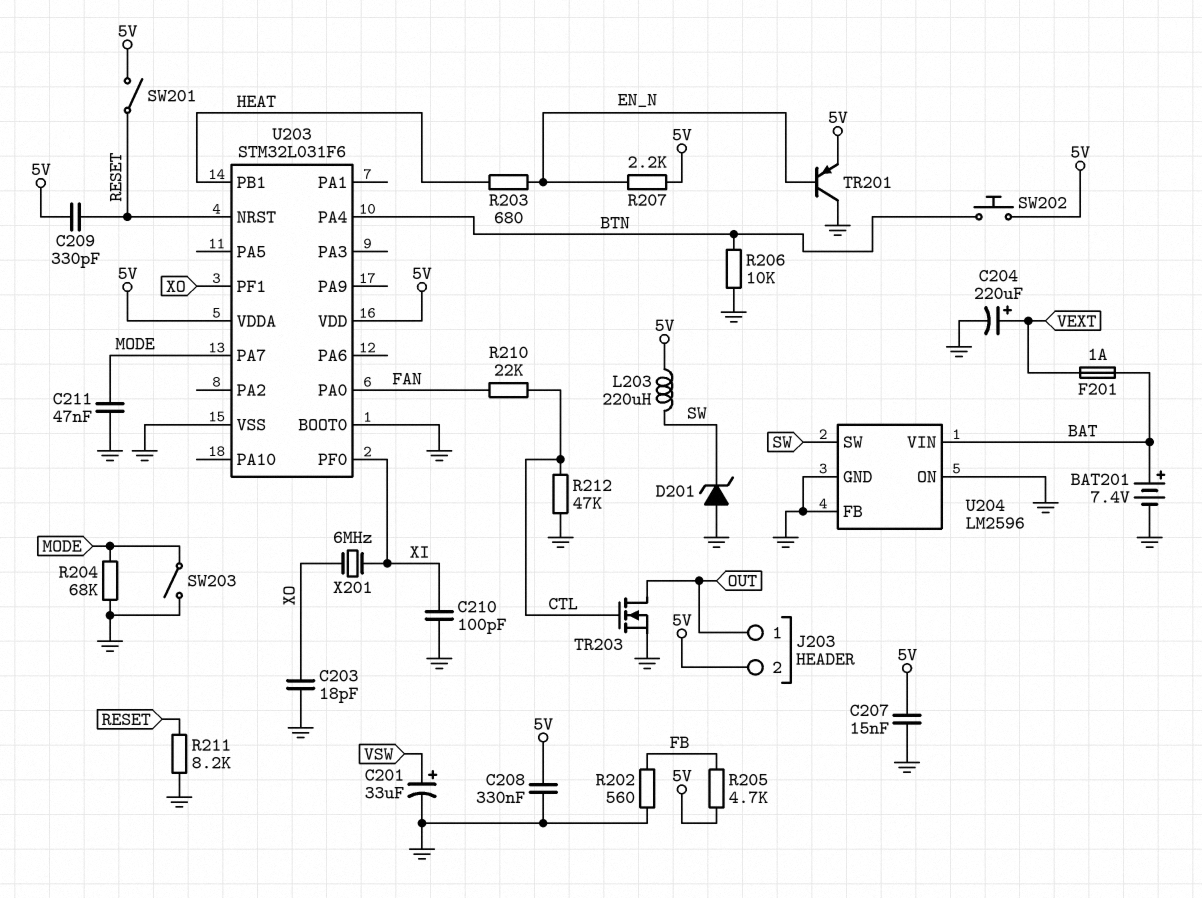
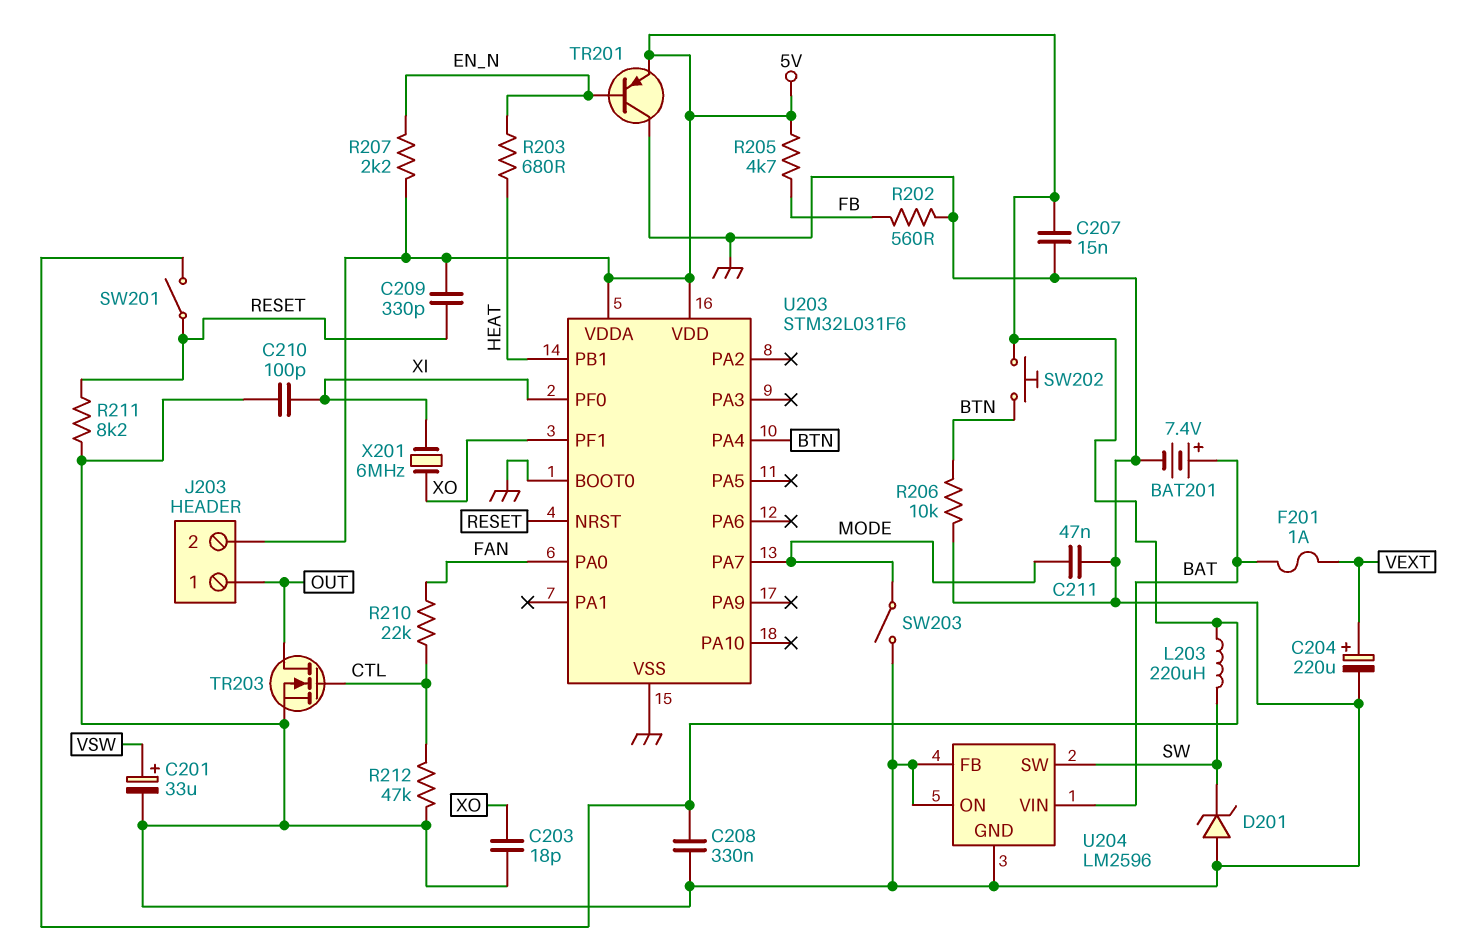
R204: 68k (GND, MODE) -> none

